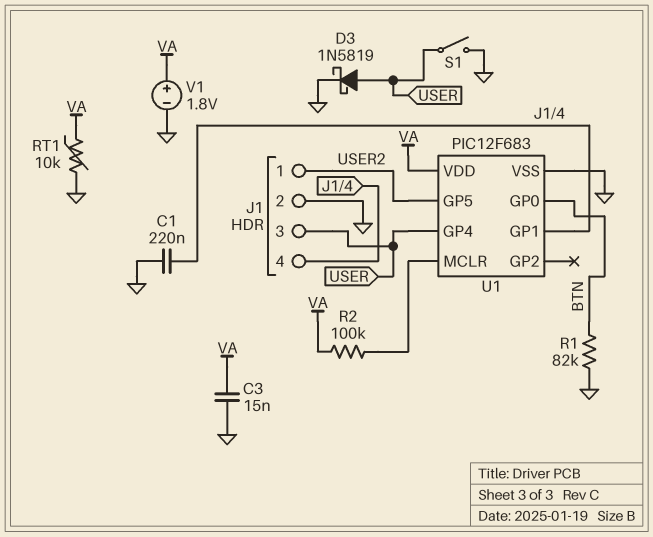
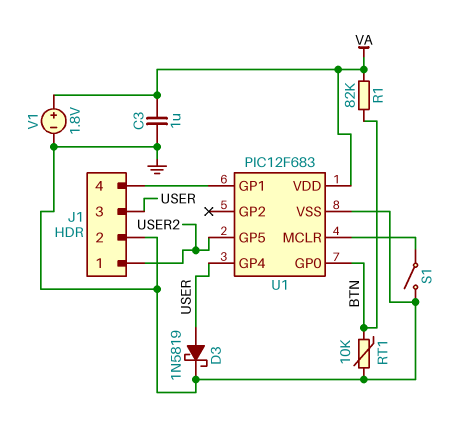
C1: 220nF (GND, J1/4) -> none
C3: 15nF (GND, VA) -> 1uF (GND, VA)
R1: 82k (BTN, GND) -> 82k (BTN, VA)
R2: 100k (U1/MCLR, VA) -> none
RT1: 10k (GND, VA) -> 10k (BTN, GND)
S1: switch (GND, USER) -> switch (GND, U1/MCLR)

